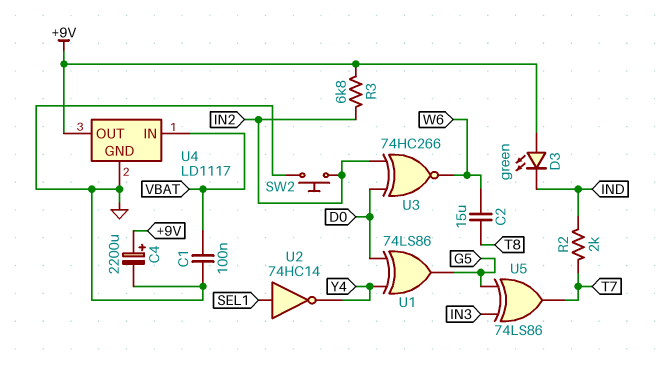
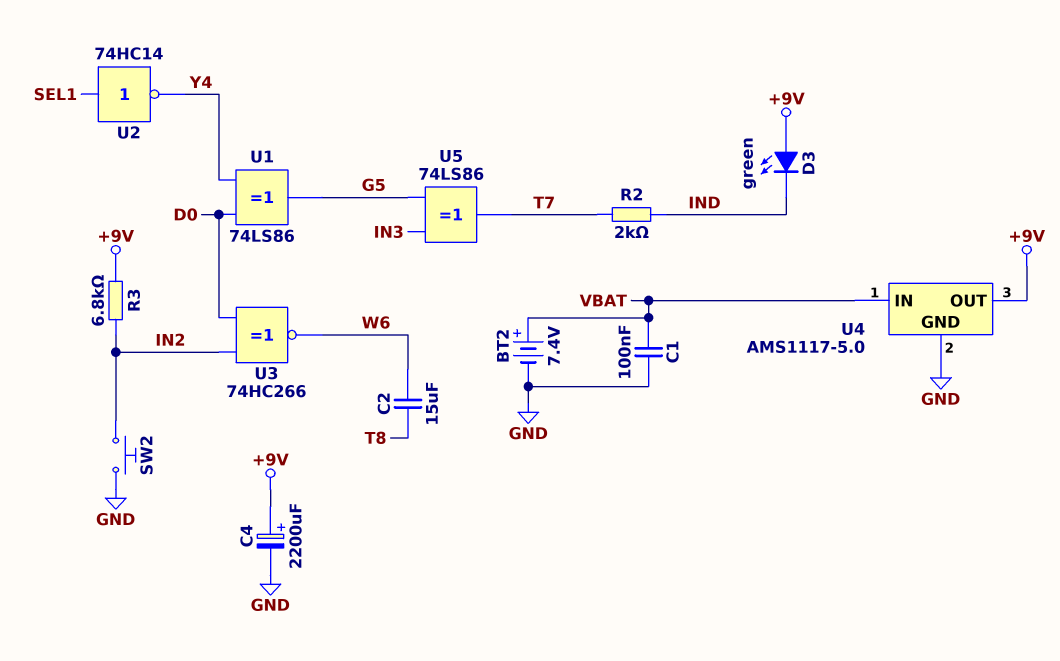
BT2: none -> 7.4V (plus VBAT, minus GND)
U4: LD1117 -> AMS1117-5.0

